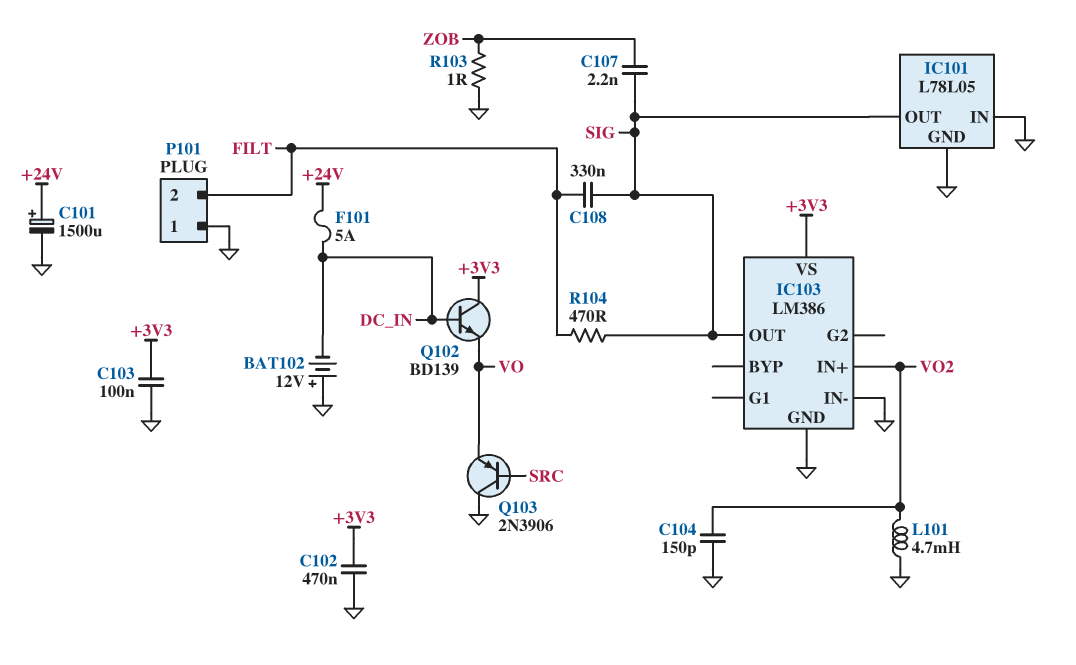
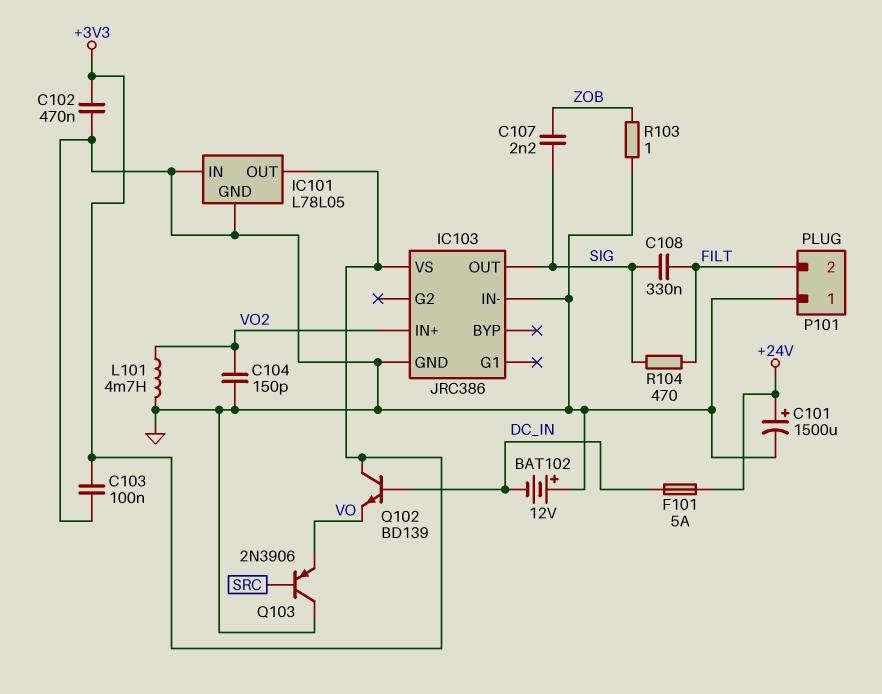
IC101 pin OUT: SIG -> +3V3
IC103: LM386 -> JRC386

